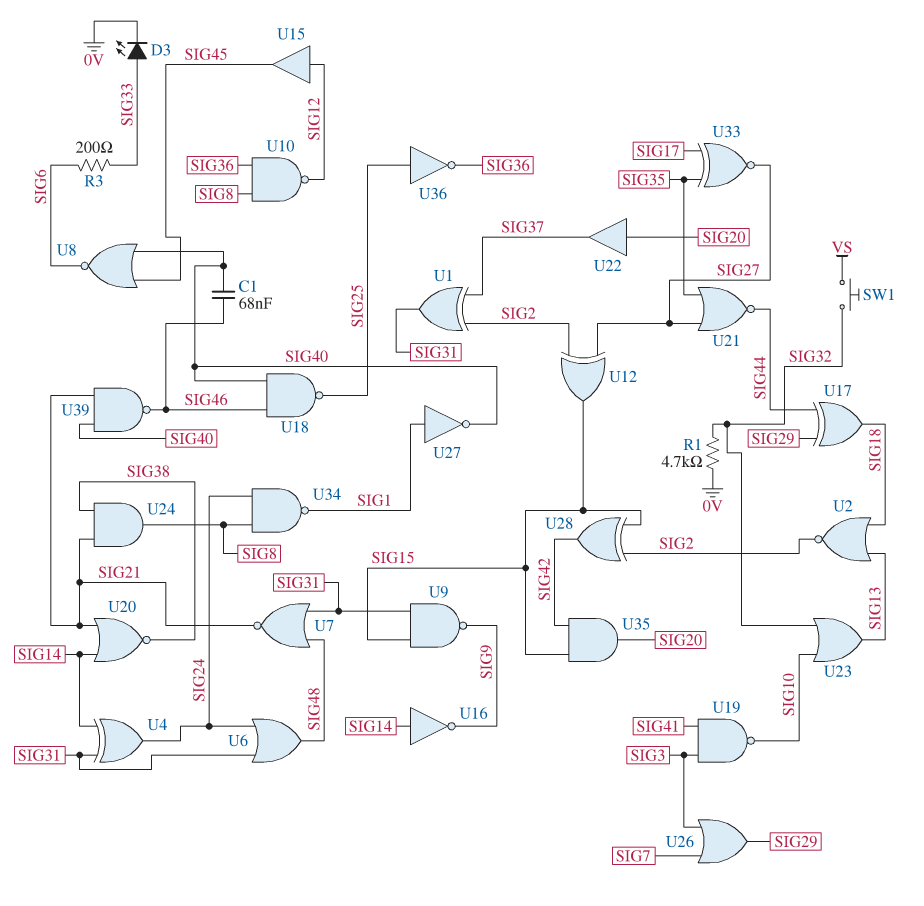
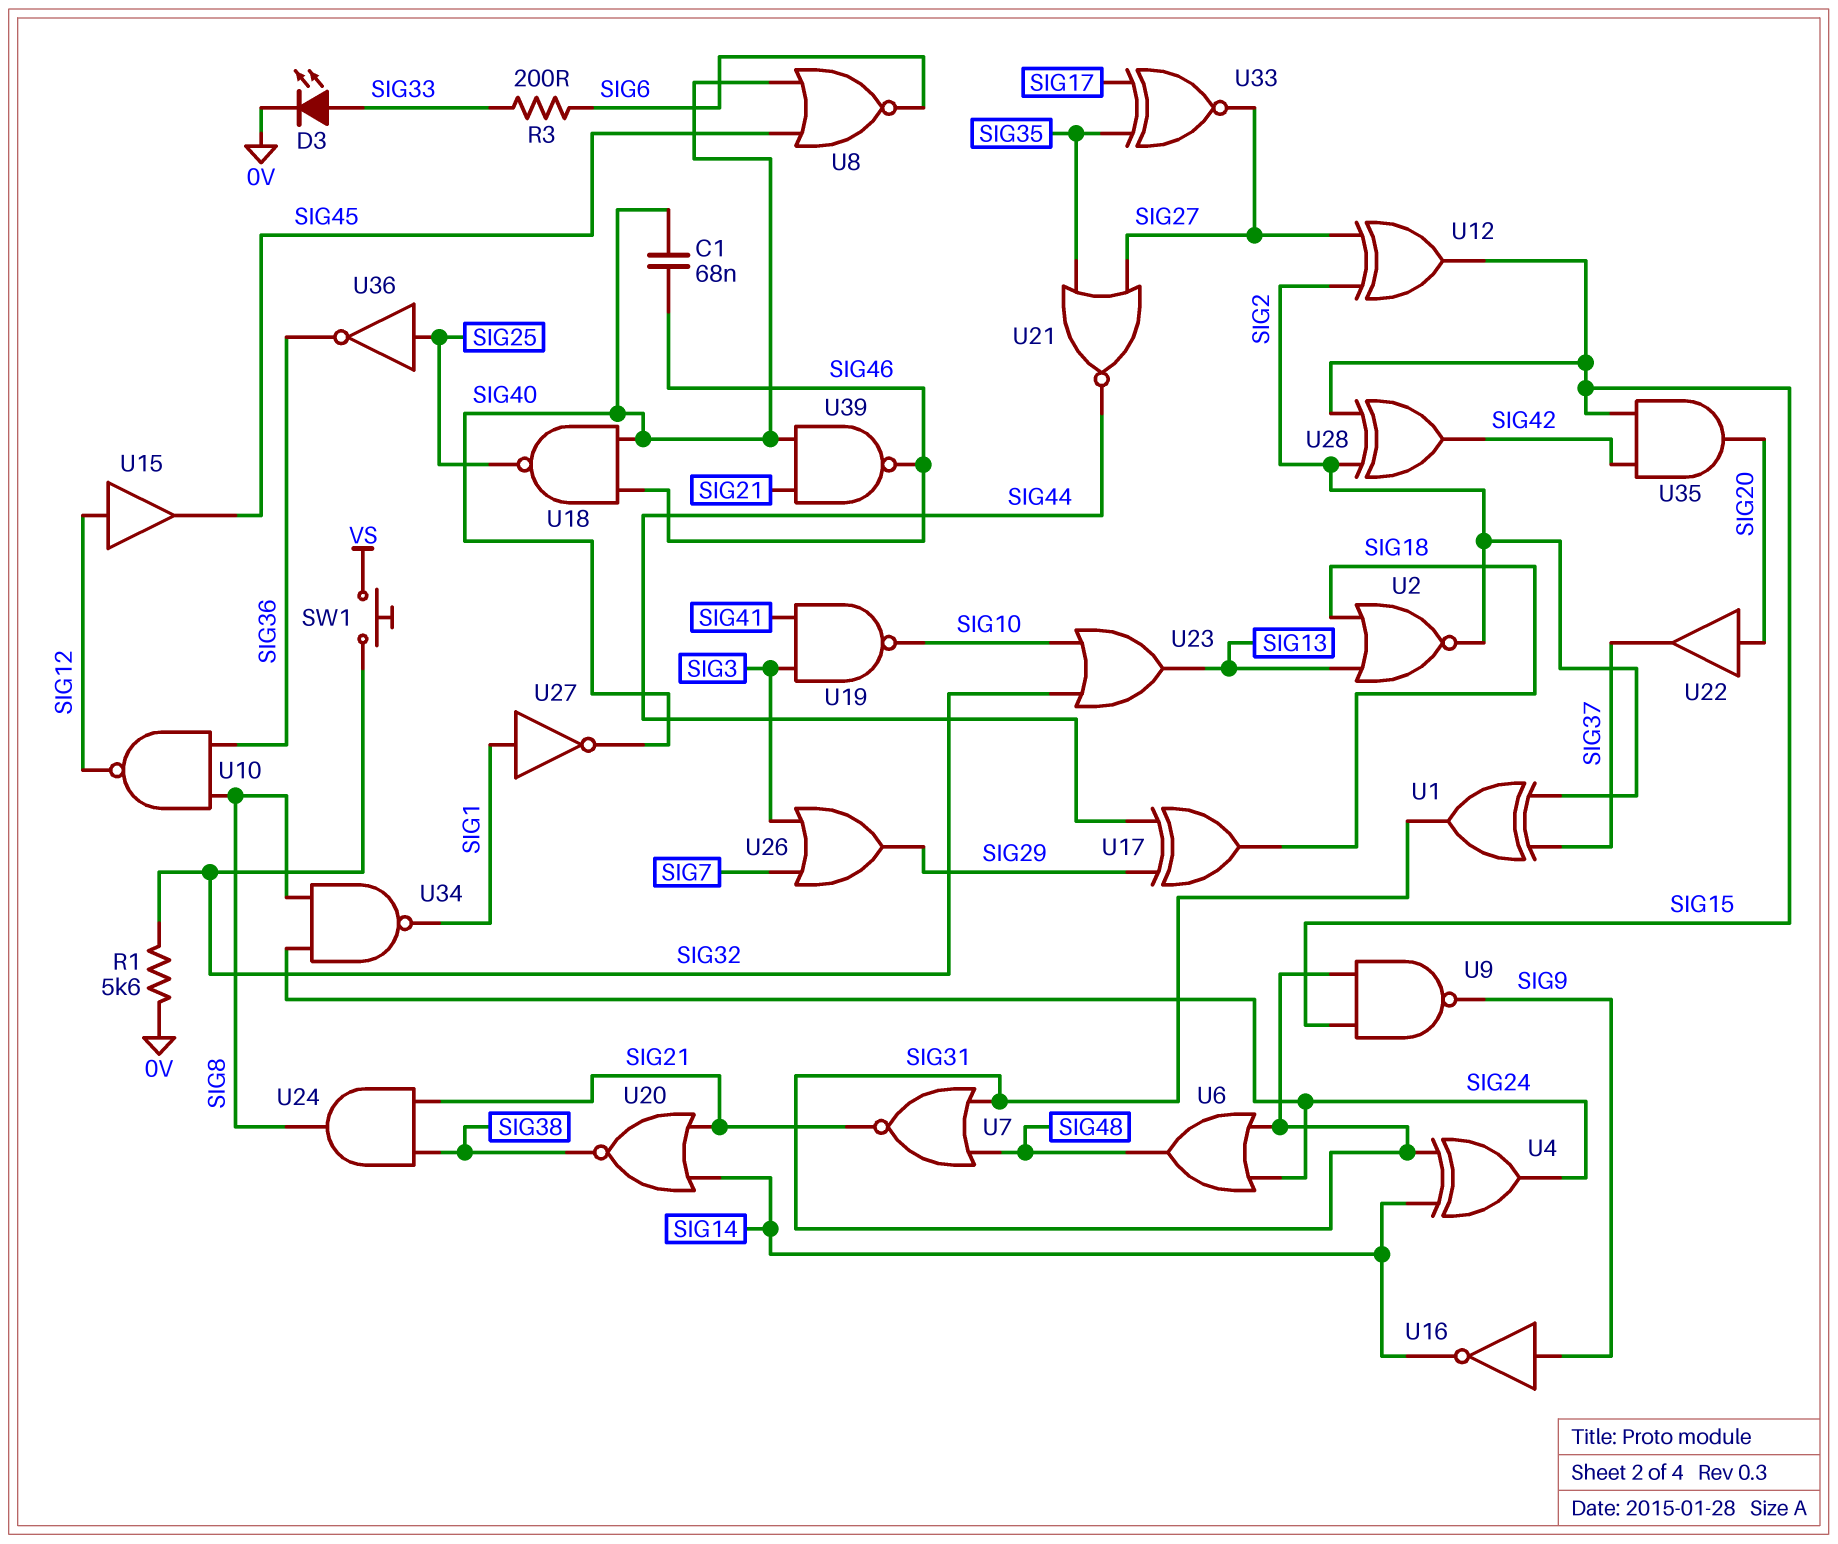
R1: 4.7k (0V, SIG32) -> 5.6k (0V, SIG32)
U16: NOT (in SIG14, out SIG9) -> NOT (in SIG9, out SIG14)

